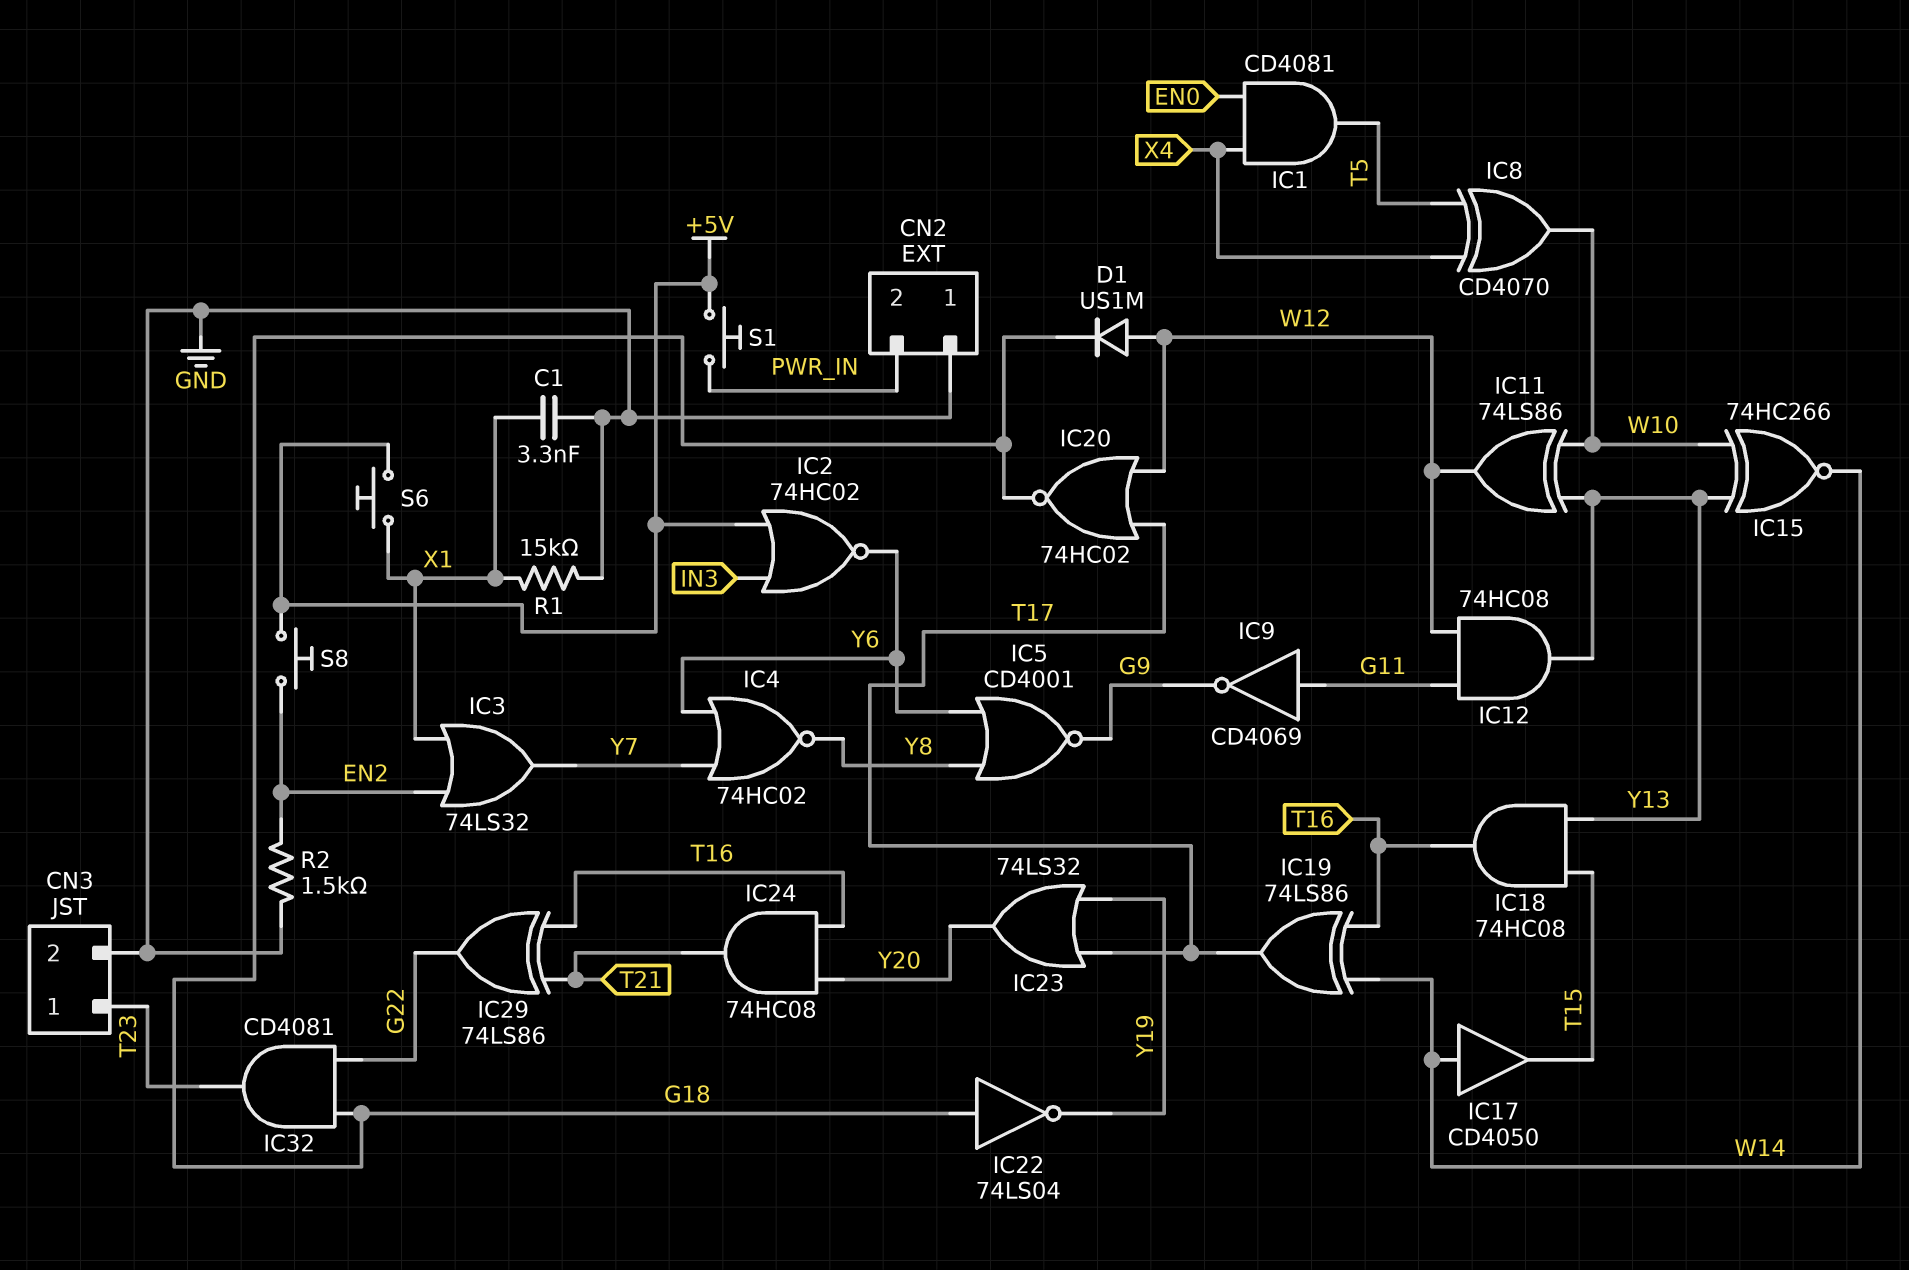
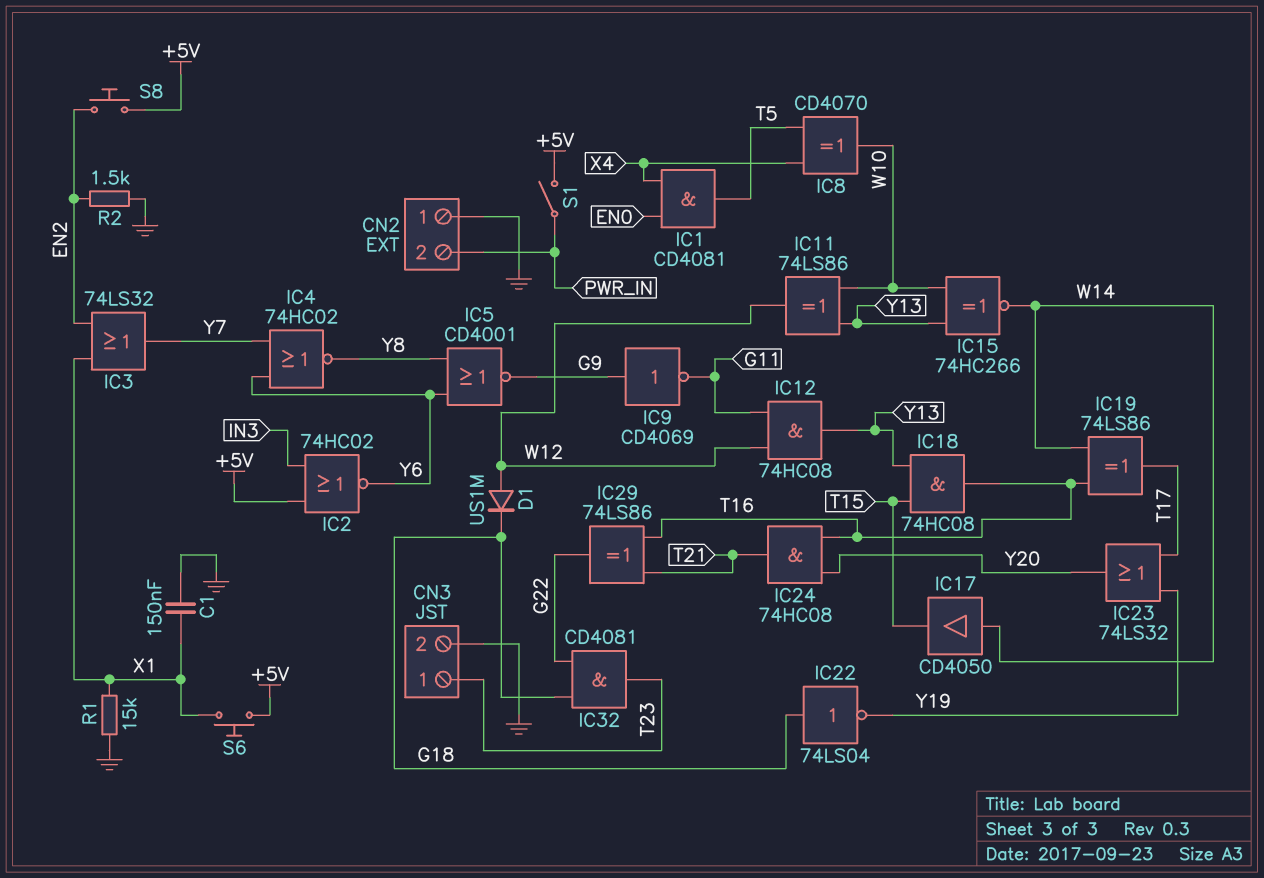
C1: 3.3nF (GND, X1) -> 150nF (GND, X1)
IC9: NOT CD4069 (in G11, out G9) -> NOT CD4069 (in G9, out G11)
IC20: NOR 74HC02 (in T17, in W12, out G18) -> none
S1: button (+5V, PWR_IN) -> switch (+5V, PWR_IN)

